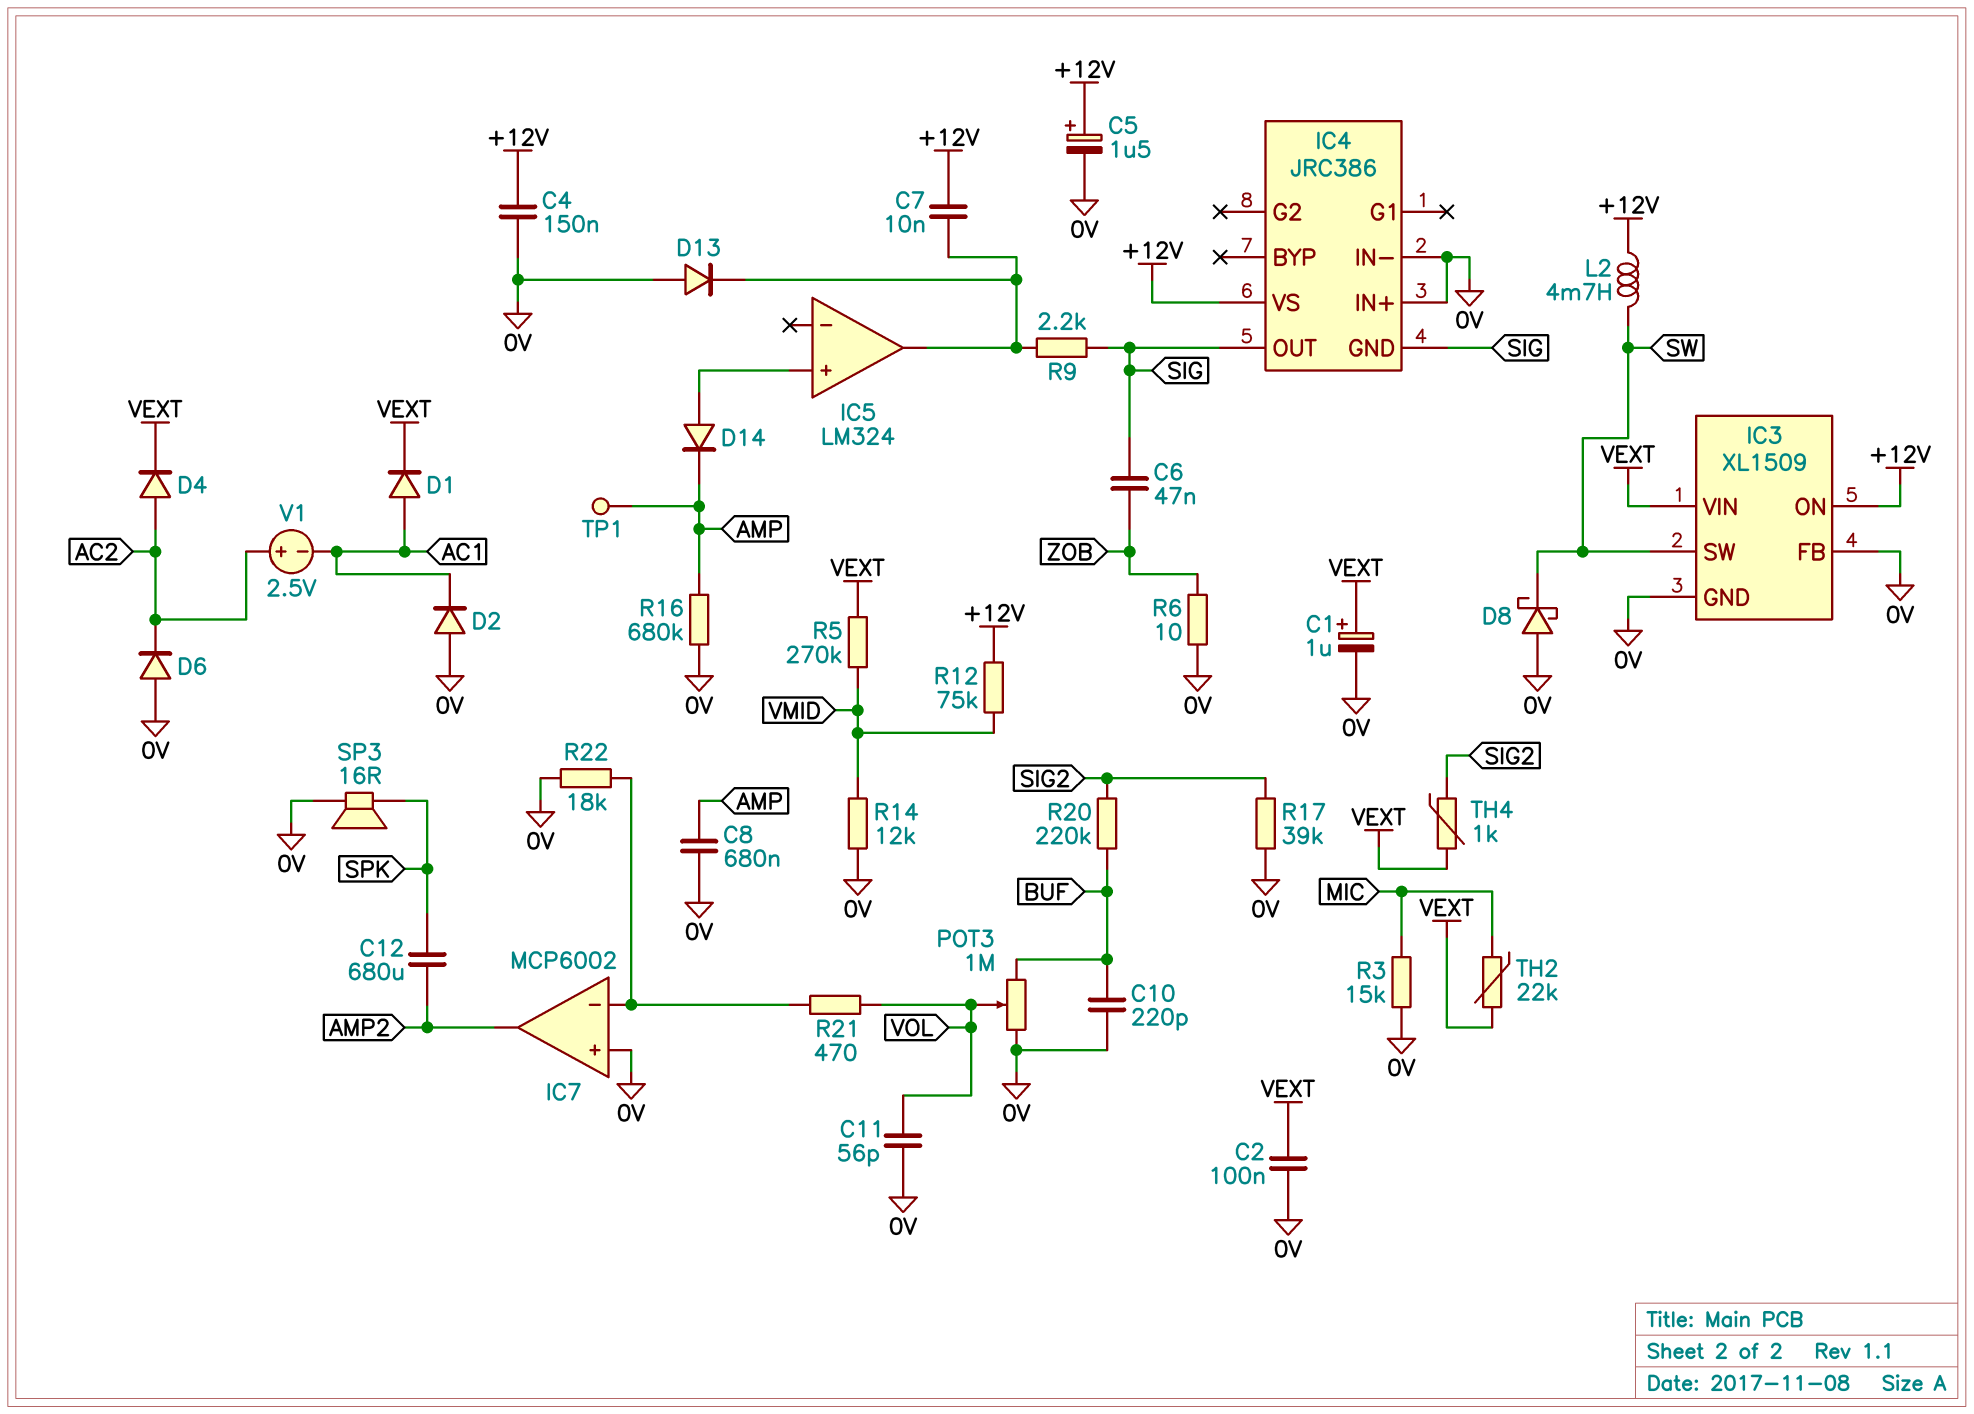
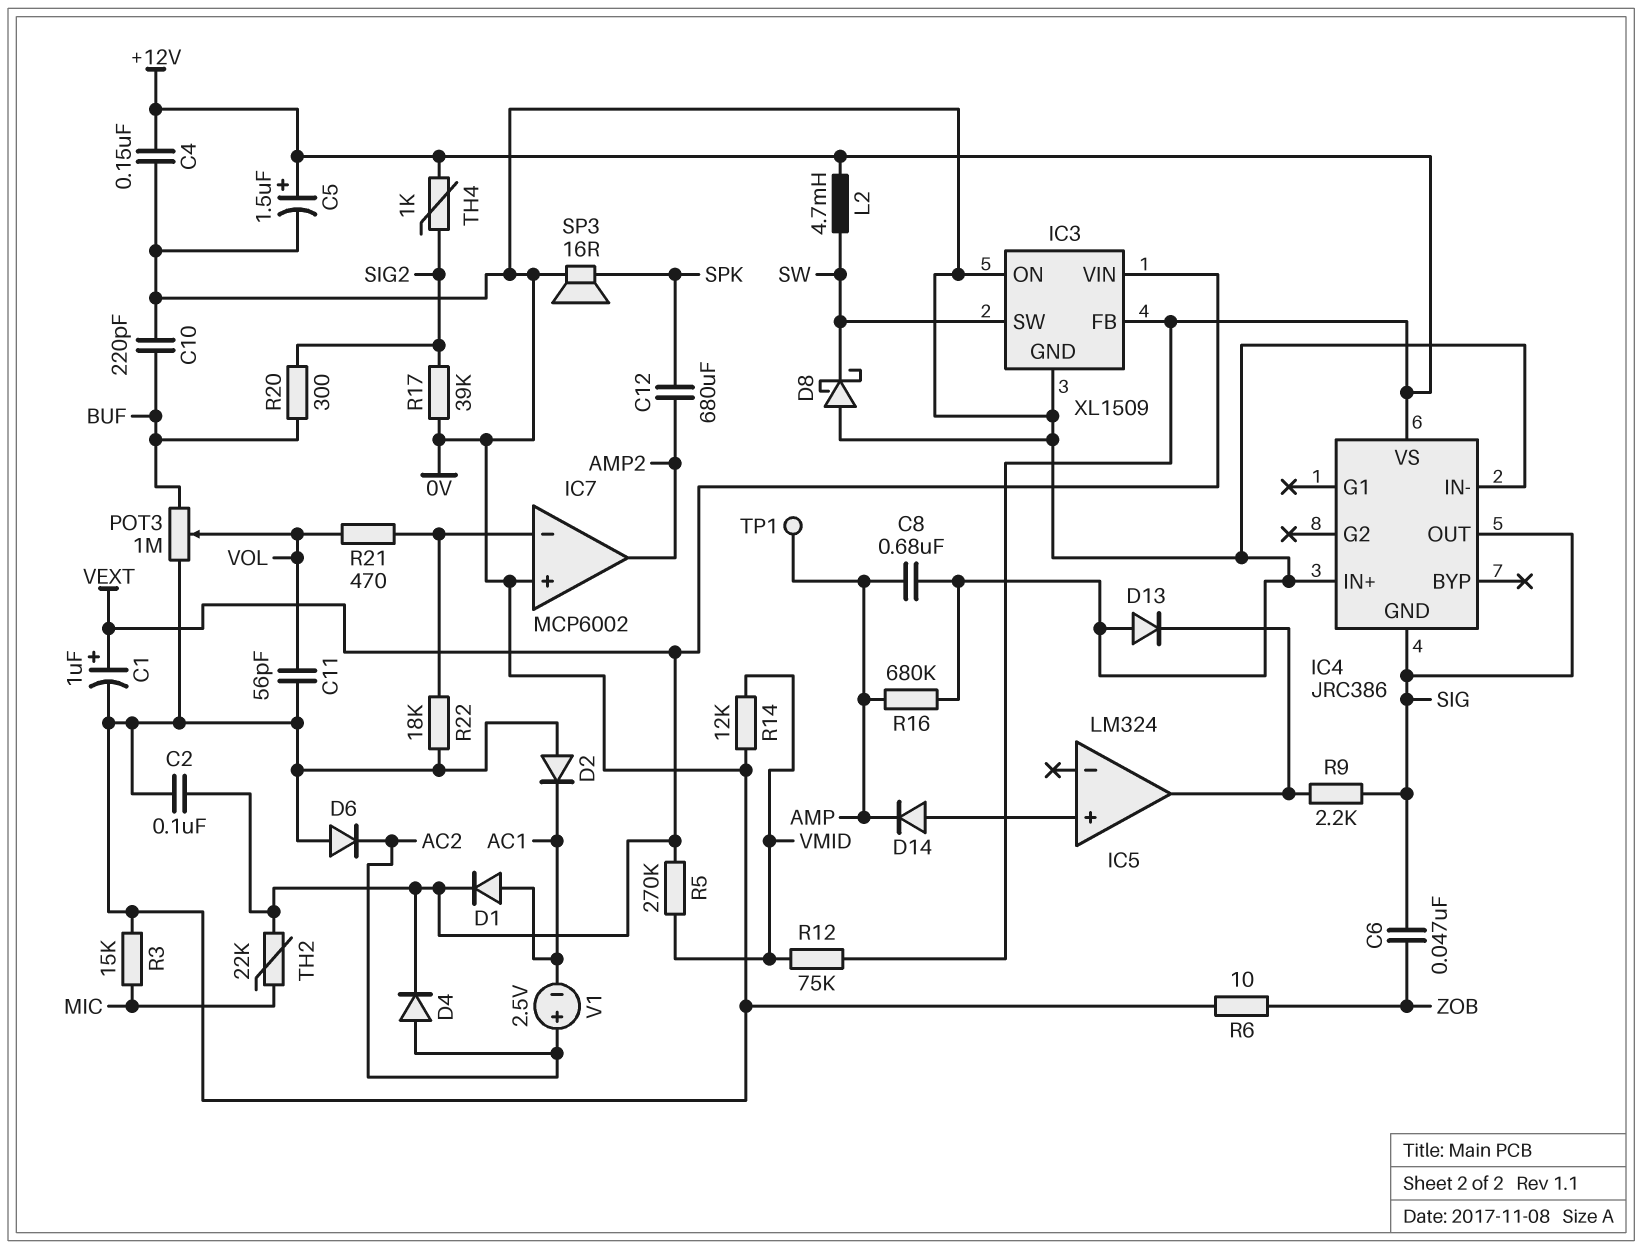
C7: 10nF (+12V, IC5/out) -> none
IC3 pin FB: 0V -> +12V
IC3 pin ON: +12V -> 0V
R20: 220k (BUF, SIG2) -> 300 (BUF, SIG2)
TH4: 1k (SIG2, VEXT) -> 1k (+12V, SIG2)

